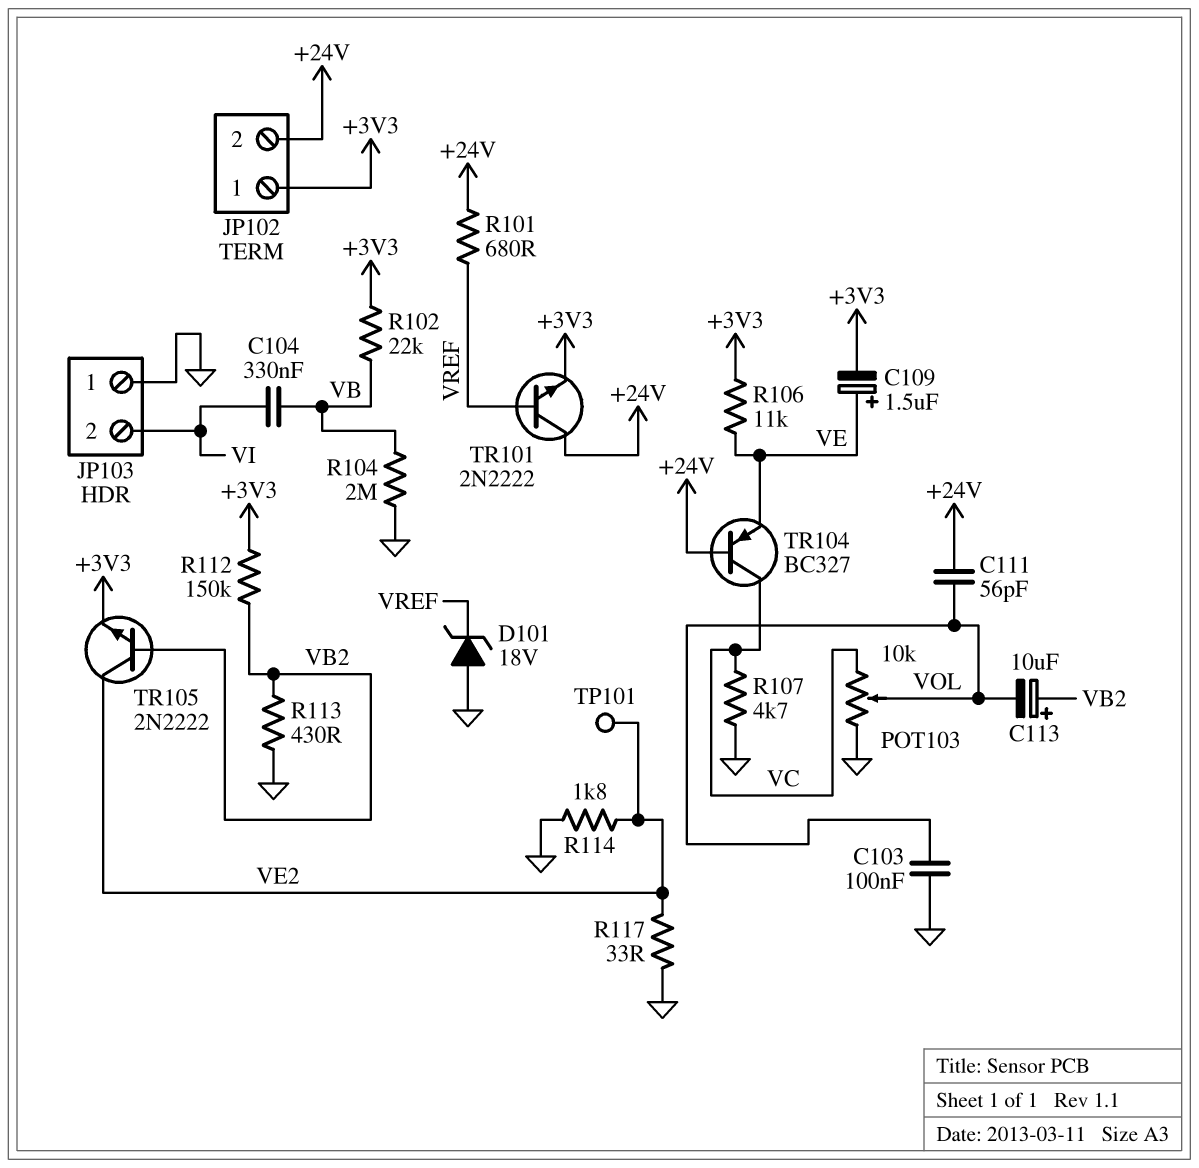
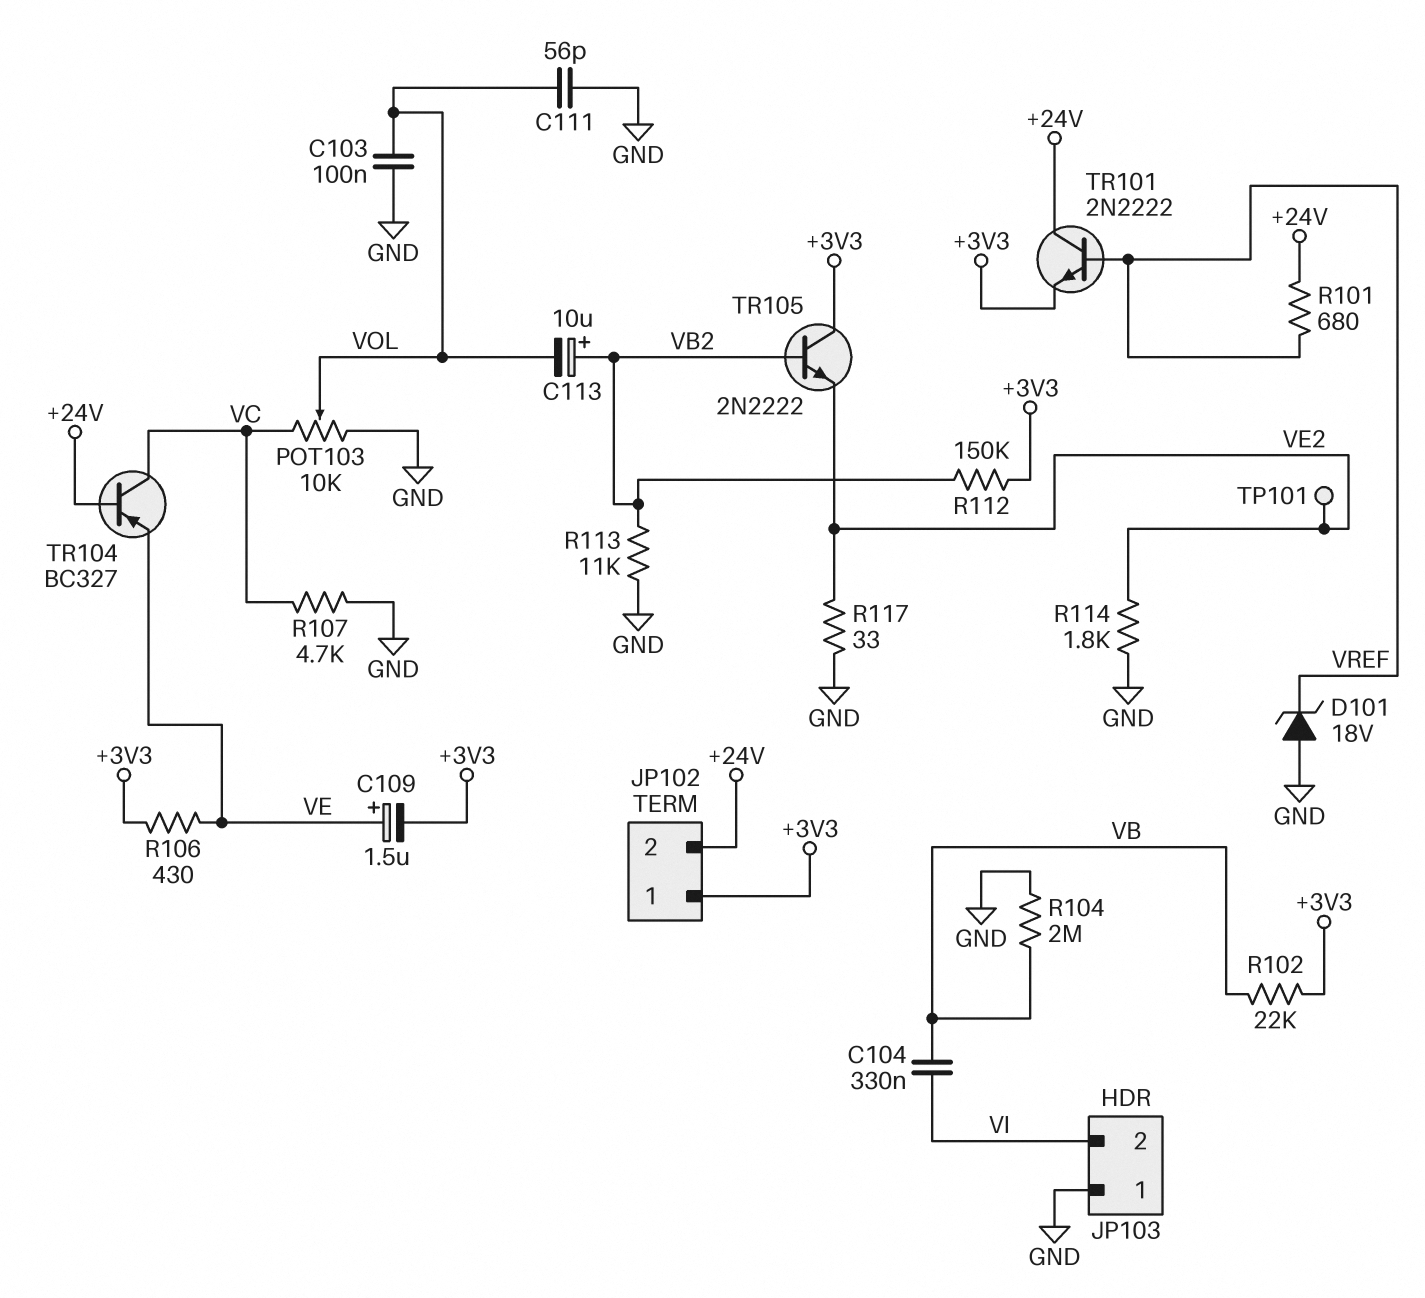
C111: 56pF (+24V, VOL) -> 56pF (GND, VOL)
R106: 11k (+3V3, VE) -> 430 (+3V3, VE)
R113: 430 (GND, VB2) -> 11k (GND, VB2)
TR105: NPN 2N2222 (B VB2, C VE2, E +3V3) -> NPN 2N2222 (B VB2, C +3V3, E VE2)

